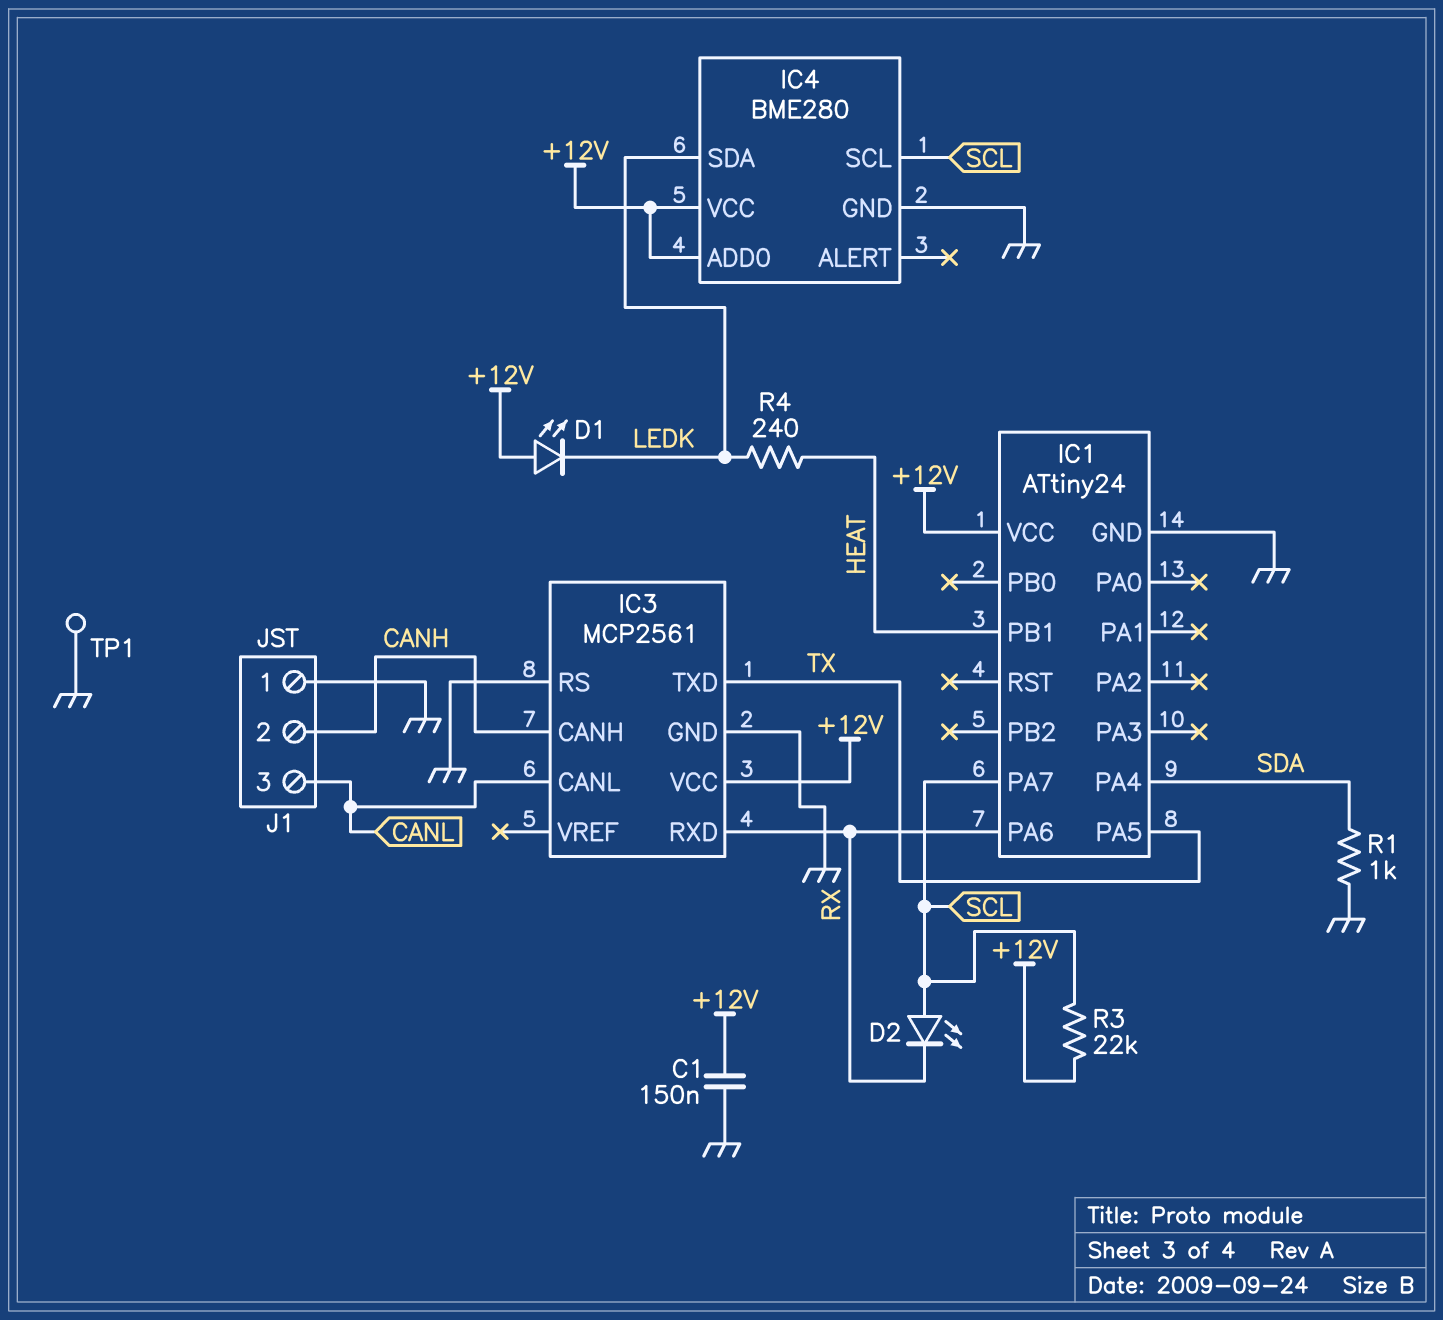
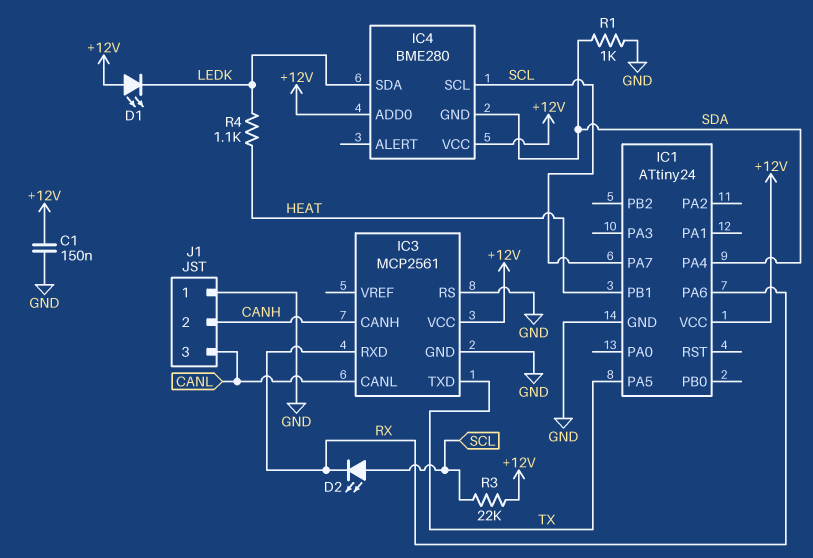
IC4 pin GND: GND -> SDA
R4: 240 (HEAT, LEDK) -> 1.1k (HEAT, LEDK)
TP1: test point (GND) -> none

